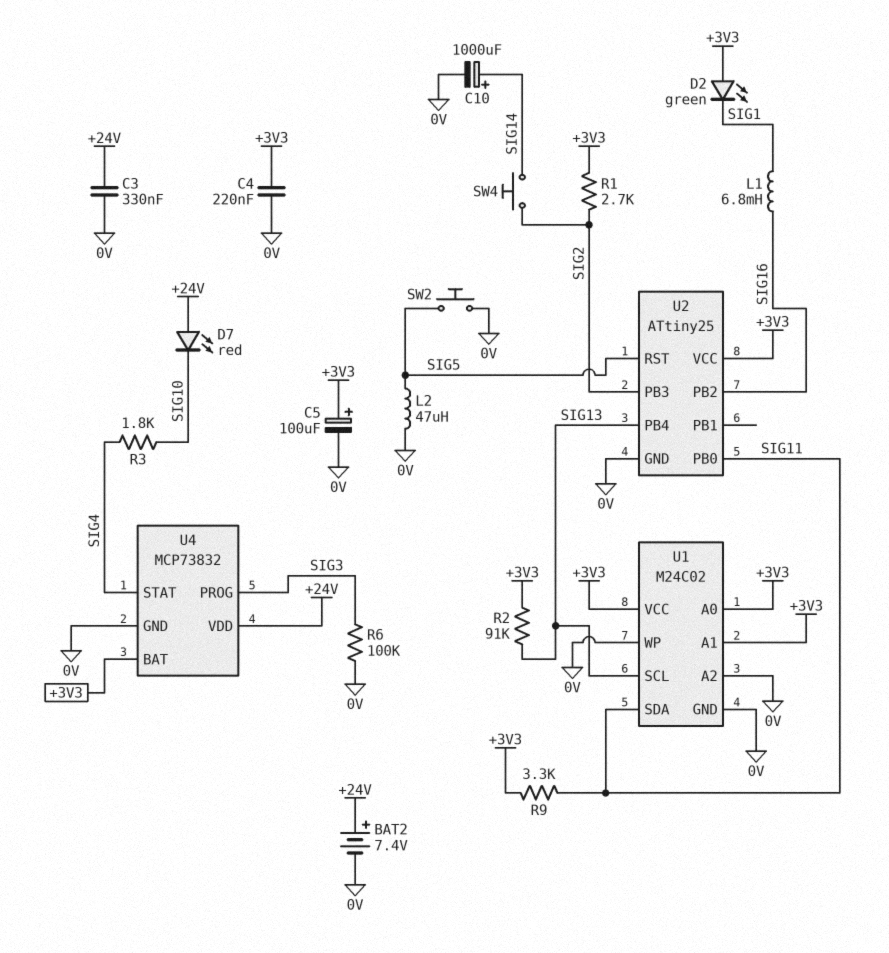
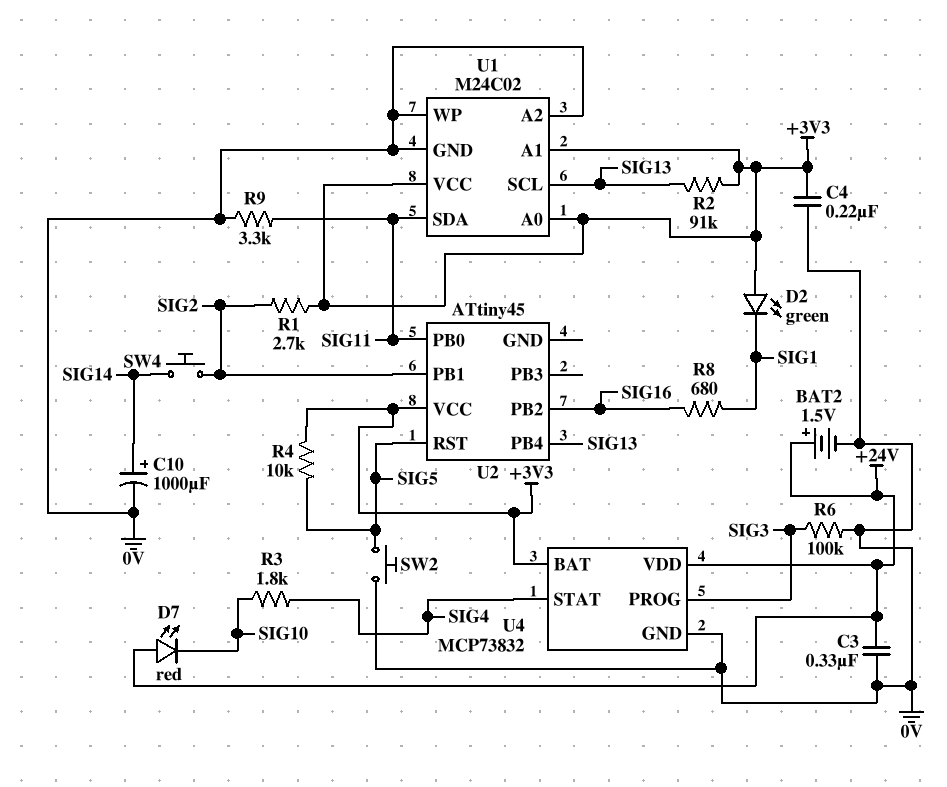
BAT2: 7.4V (plus +24V, minus 0V) -> 1.5V (plus +24V, minus 0V)
C5: 100uF (plus +3V3, minus 0V) -> none
L1: 6.8mH (SIG1, SIG16) -> none
L2: 47uH (0V, SIG5) -> none
R4: none -> 10k (+3V3, SIG5)
R8: none -> 680 (SIG1, SIG16)
R9: 3.3k (+3V3, SIG11) -> 3.3k (0V, SIG11)
U2: ATtiny25 -> ATtiny45
U2 pin GND: 0V -> none
U2 pin PB1: none -> SIG2
U2 pin PB3: SIG2 -> none

